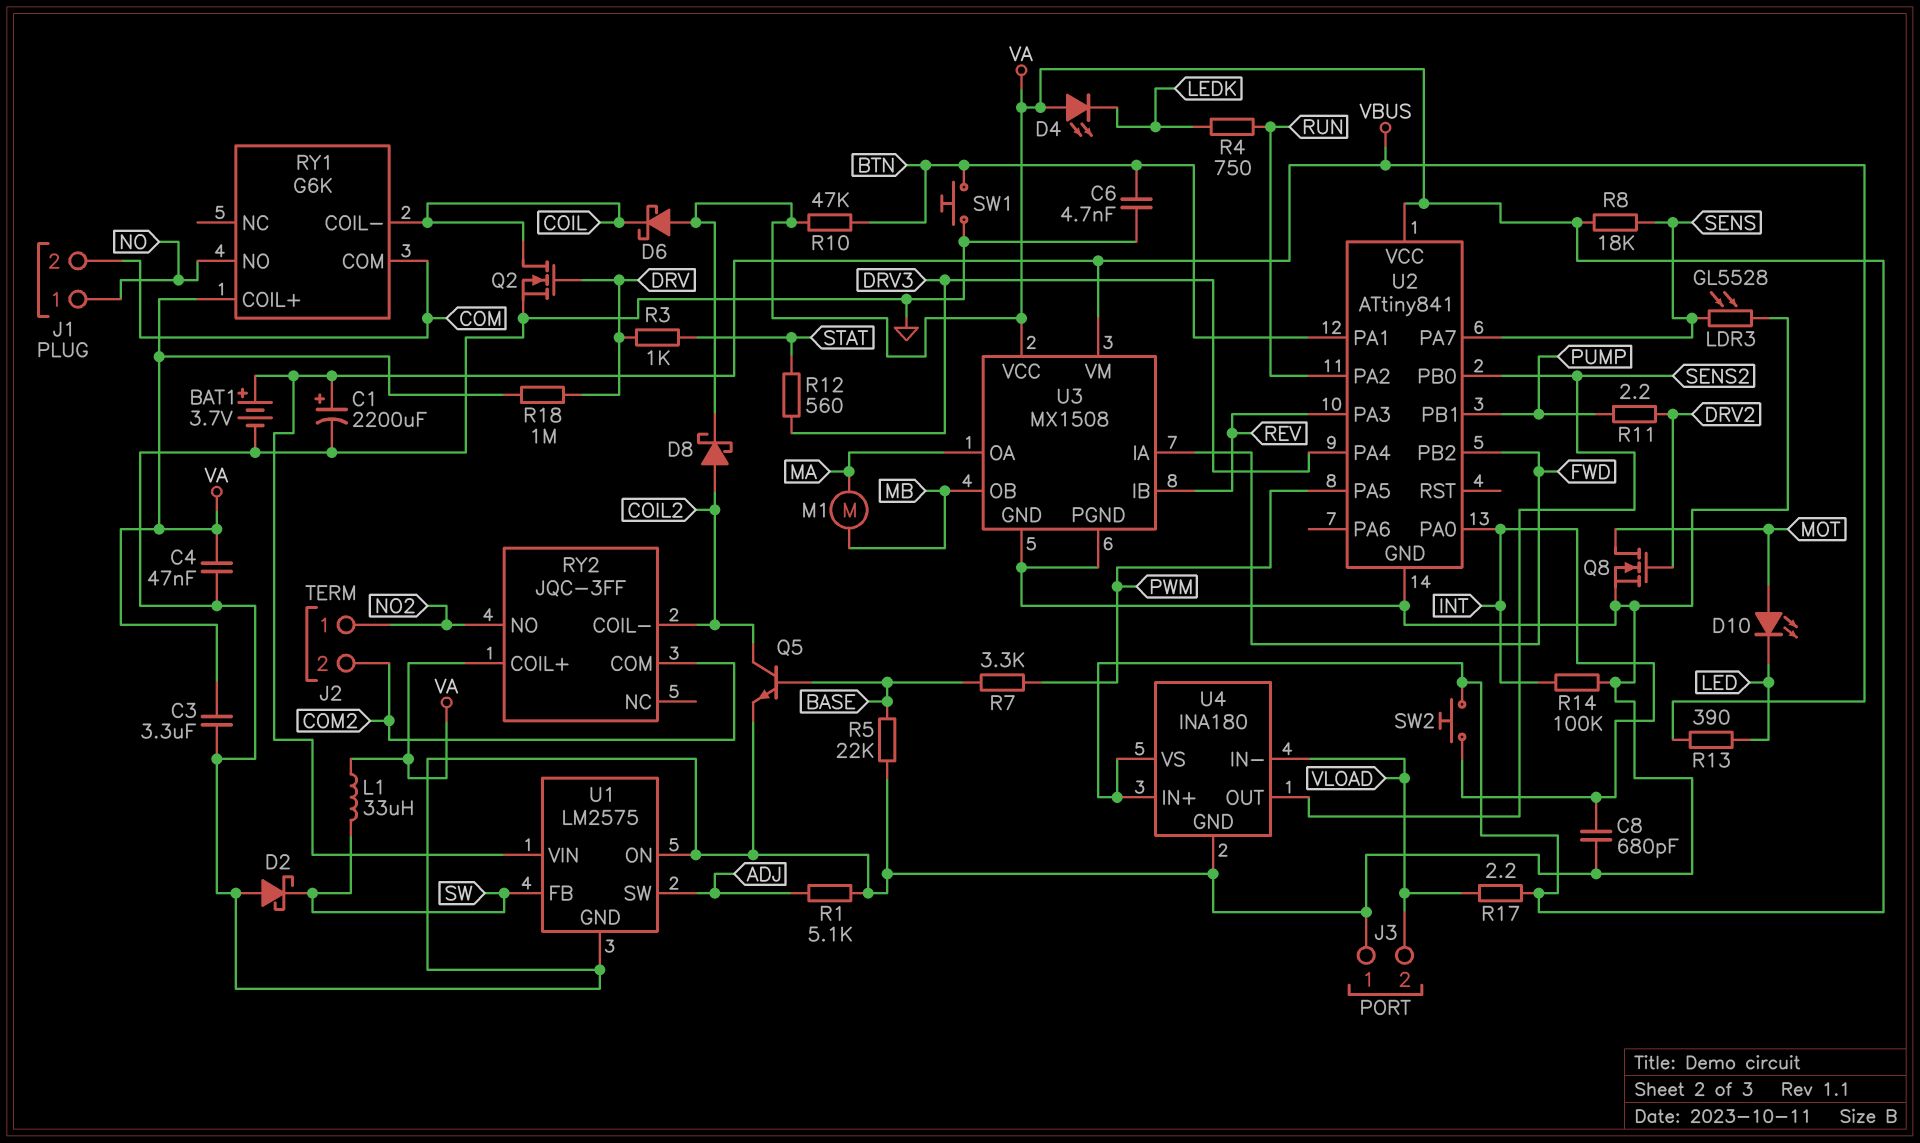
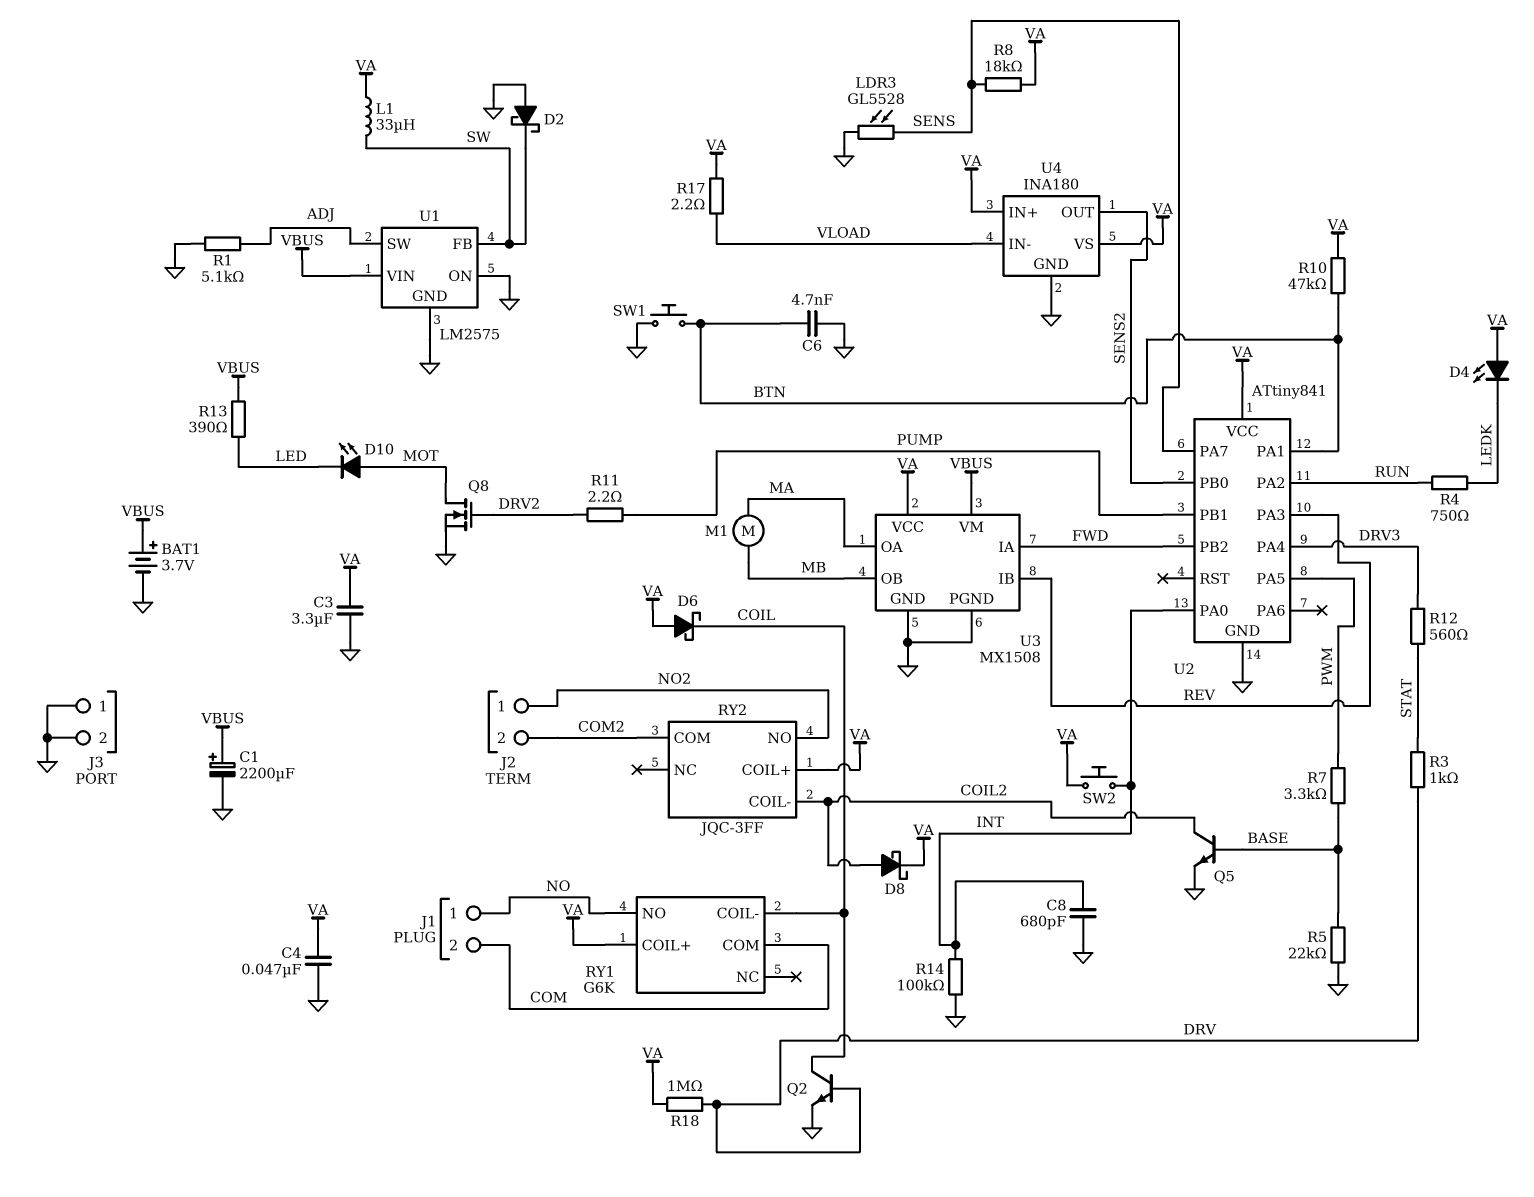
J3 pin 2: VLOAD -> GND
Q2: NMOS (G DRV, D COIL, S GND) -> NPN (B DRV, C COIL, E GND)

